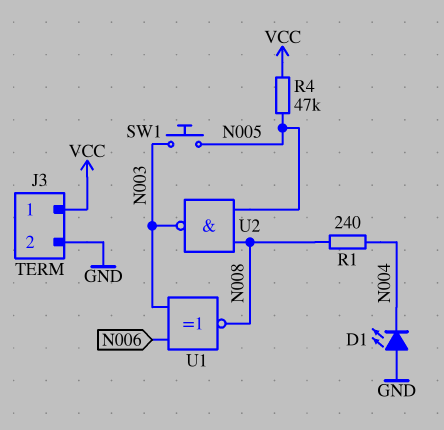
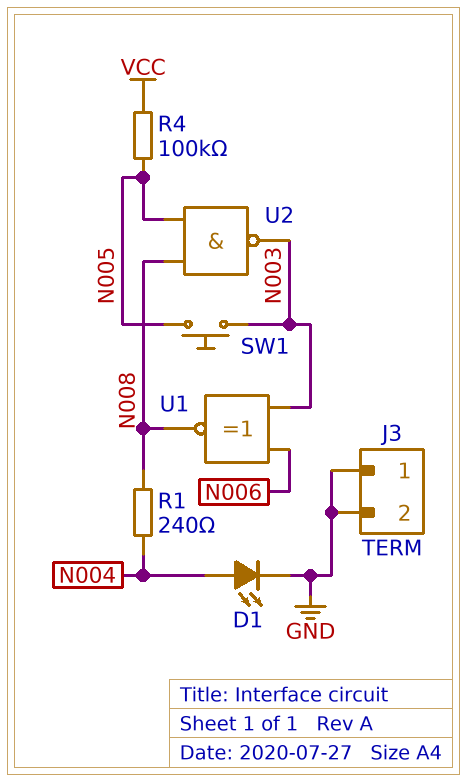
D1: LED (A GND, K N004) -> LED (A N004, K GND)
J3 pin 1: VCC -> GND
R4: 47k (N005, VCC) -> 100k (N005, VCC)

